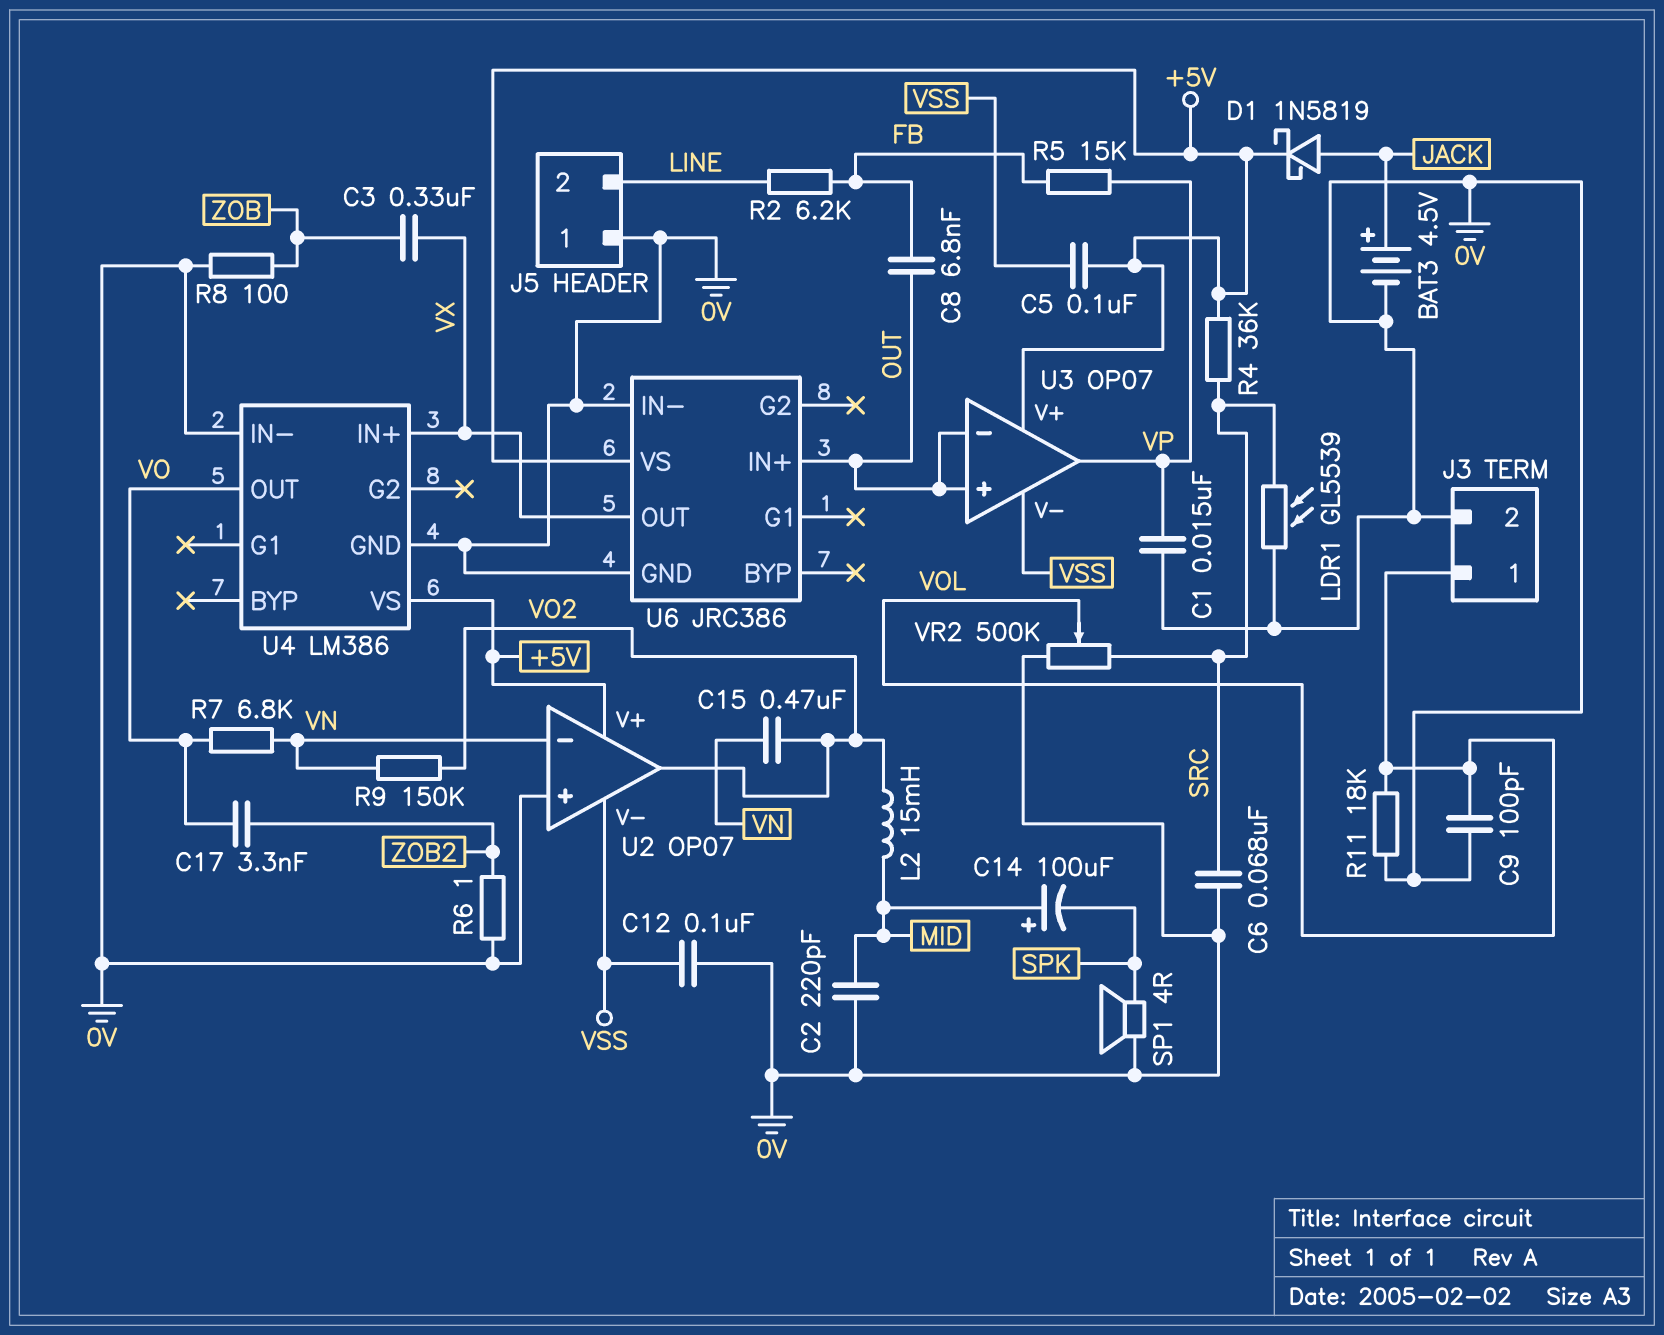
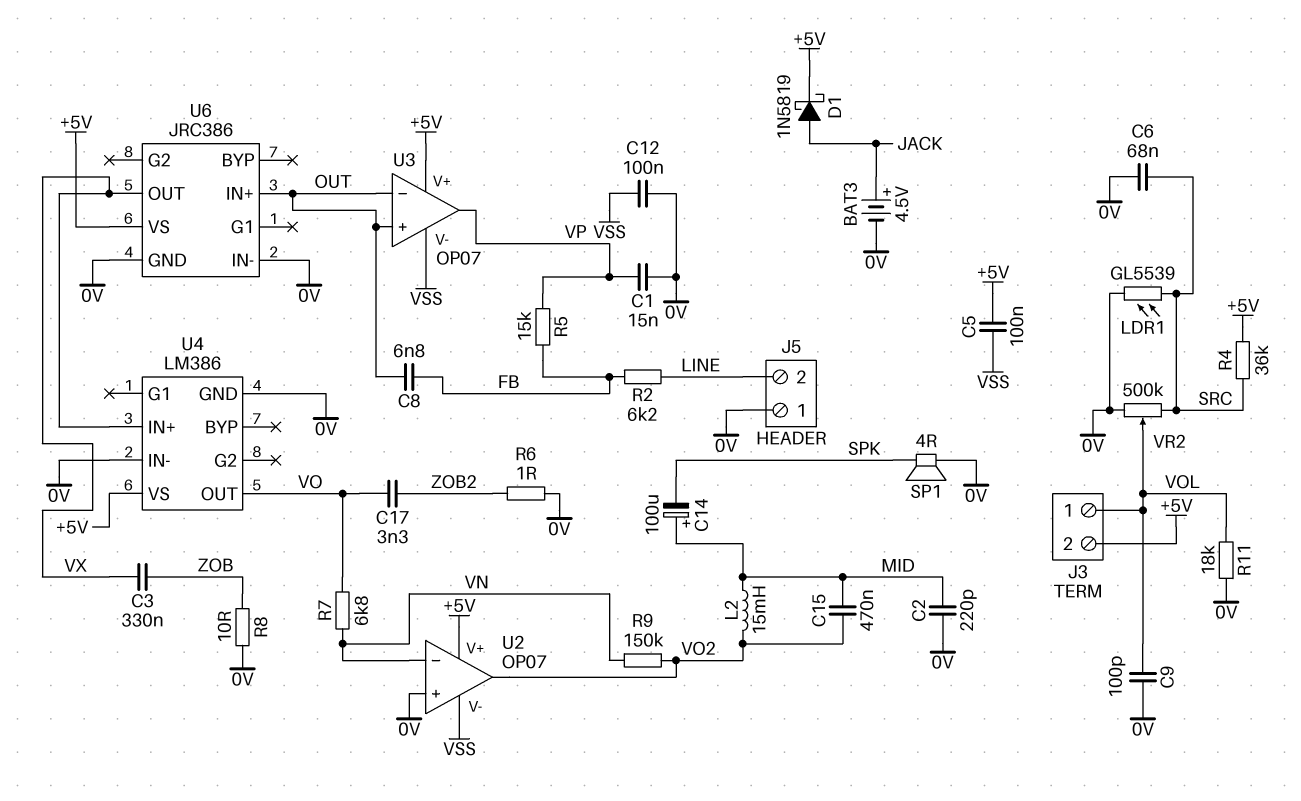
C15: 470nF (VN, VO2) -> 470nF (MID, VO2)
J3 pin 2: 0V -> +5V
R8: 100 (0V, ZOB) -> 10 (0V, ZOB)

